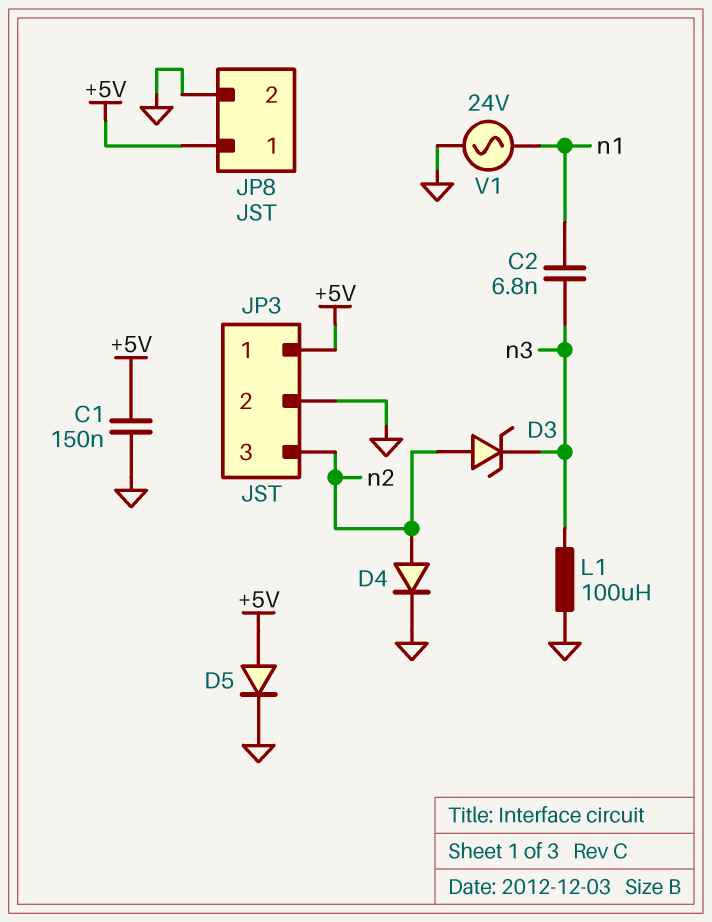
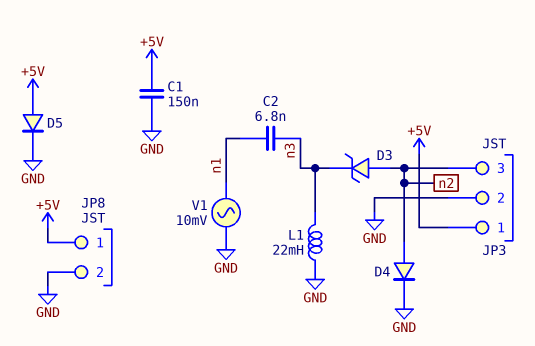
L1: 100uH (GND, n3) -> 22mH (GND, n3)
V1: AC 24V (GND, n1) -> AC 10mV (GND, n1)

